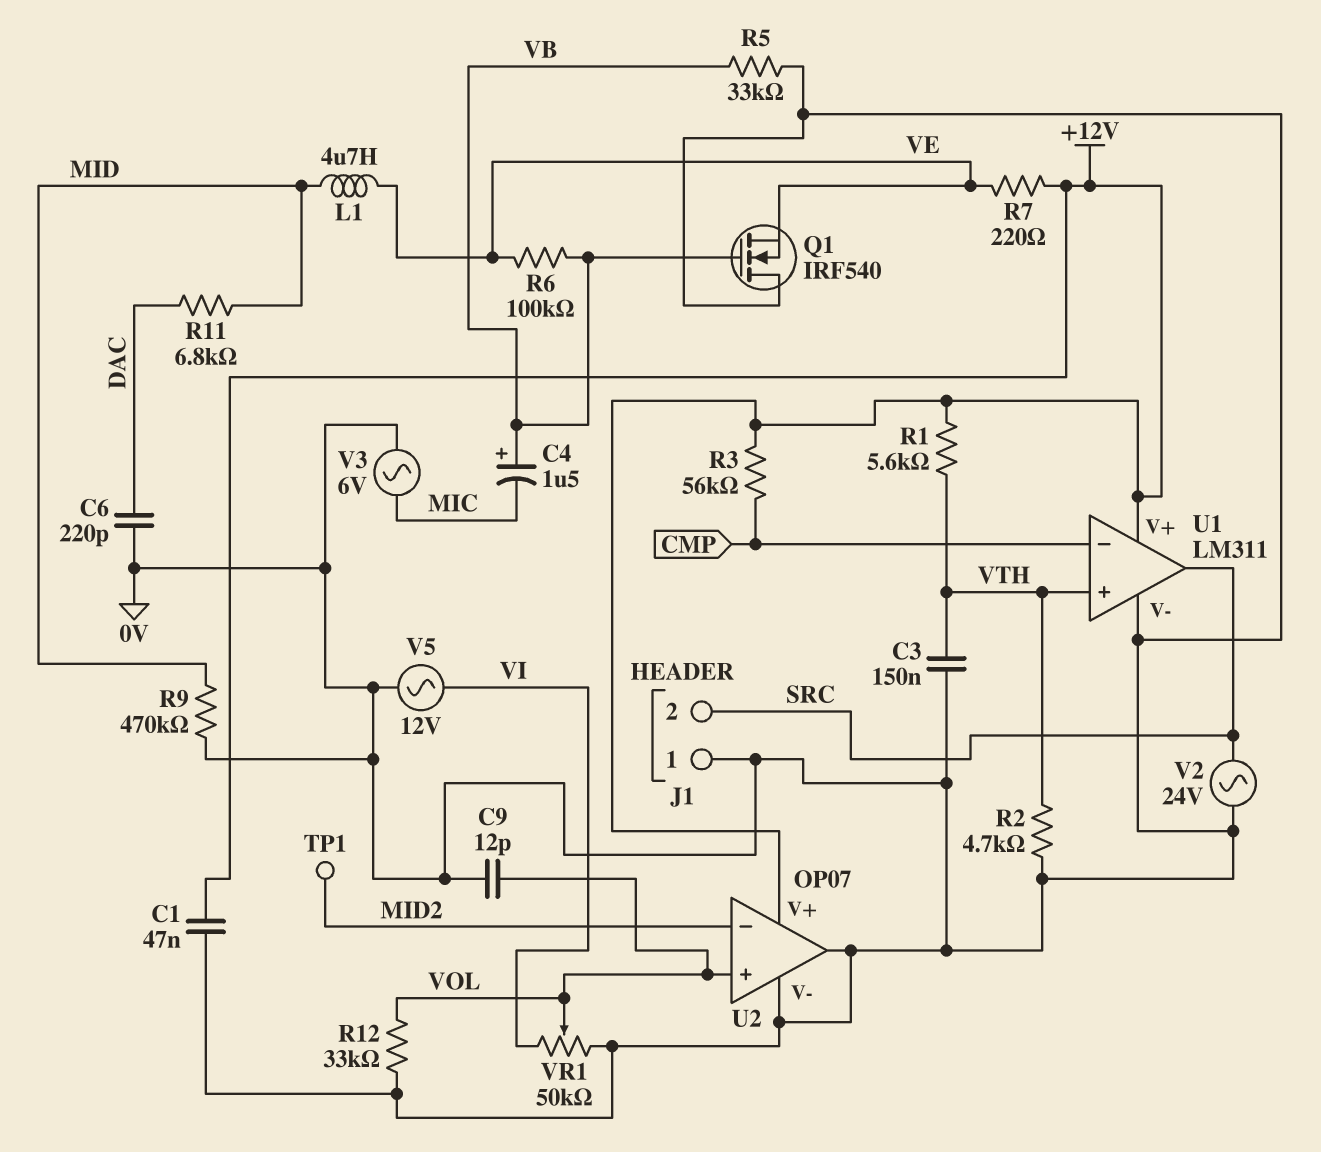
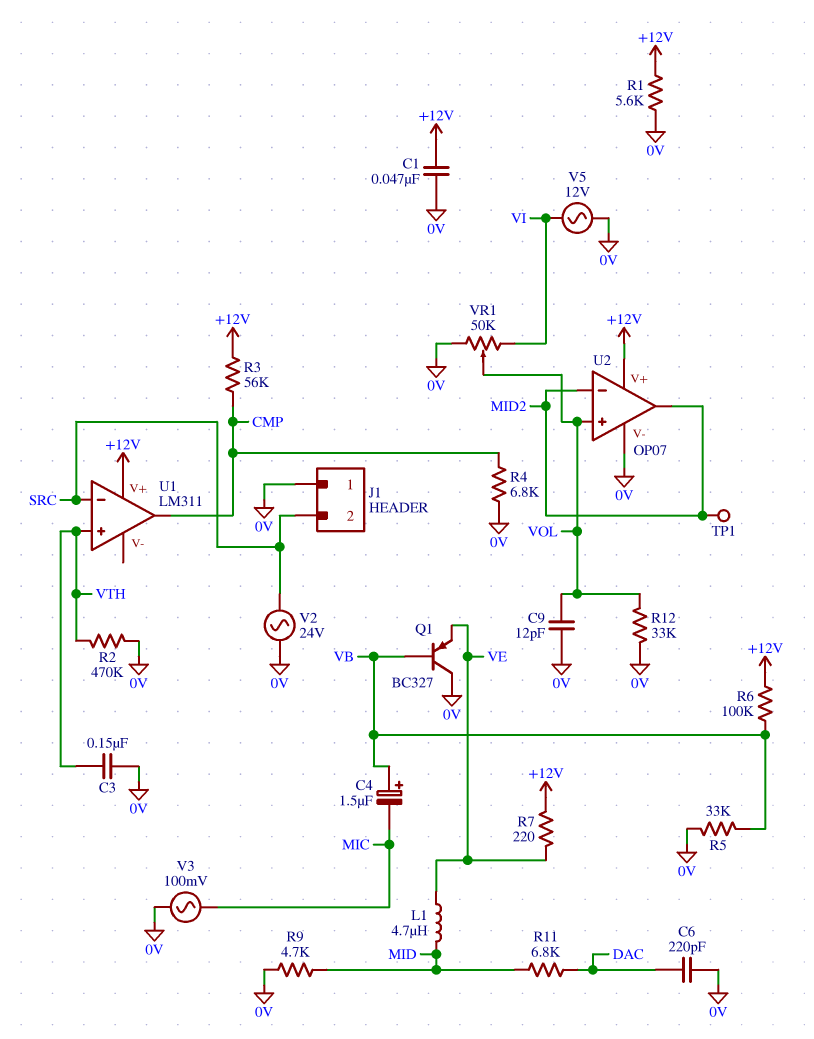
Q1: NMOS IRF540 (G VB, D 0V, S VE) -> PNP BC327 (B VB, C 0V, E VE)
R1: 5.6k (+12V, VTH) -> 5.6k (+12V, 0V)
R2: 4.7k (0V, VTH) -> 470k (0V, VTH)
R4: none -> 6.8k (0V, CMP)
R6: 100k (VB, VE) -> 100k (+12V, VB)
R9: 470k (0V, MID) -> 4.7k (0V, MID)
U1 pin V-: 0V -> none
U1 pin in-: CMP -> SRC
U1 pin out: SRC -> CMP
U2 pin out: 0V -> MID2
V3: AC 6V (0V, MIC) -> AC 100mV (0V, MIC)

